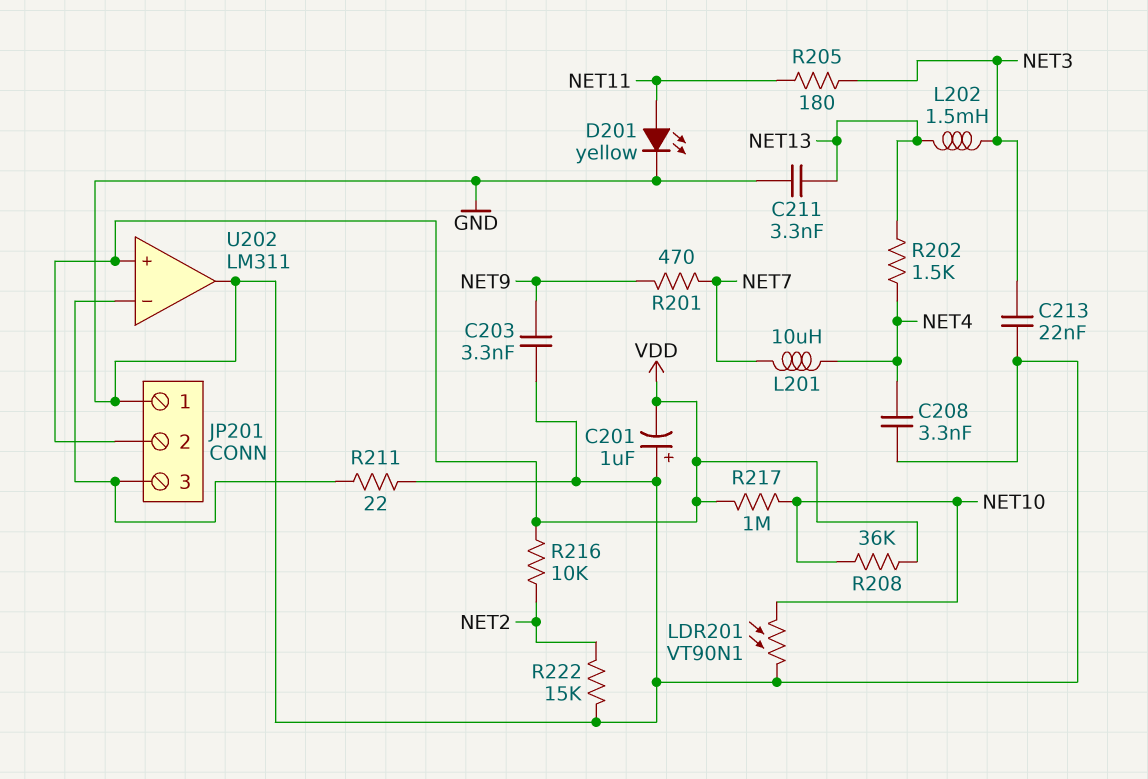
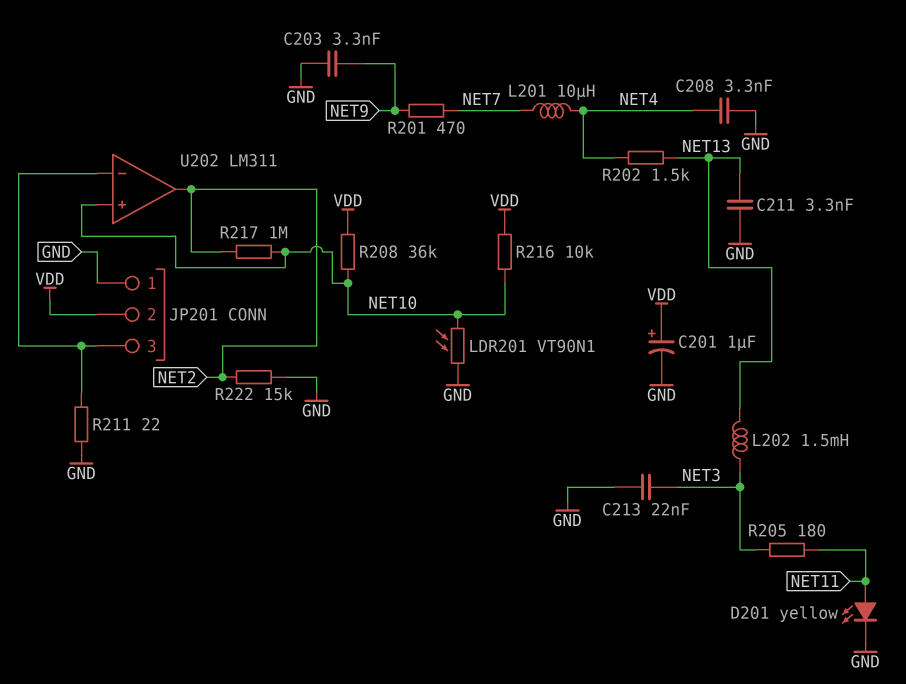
C201: 1uF (plus GND, minus VDD) -> 1uF (plus VDD, minus GND)
R216: 10k (NET2, VDD) -> 10k (NET10, VDD)
R217: 1M (NET10, VDD) -> 1M (NET2, NET10)
U202 pin in+: VDD -> NET10
U202 pin out: GND -> NET2

